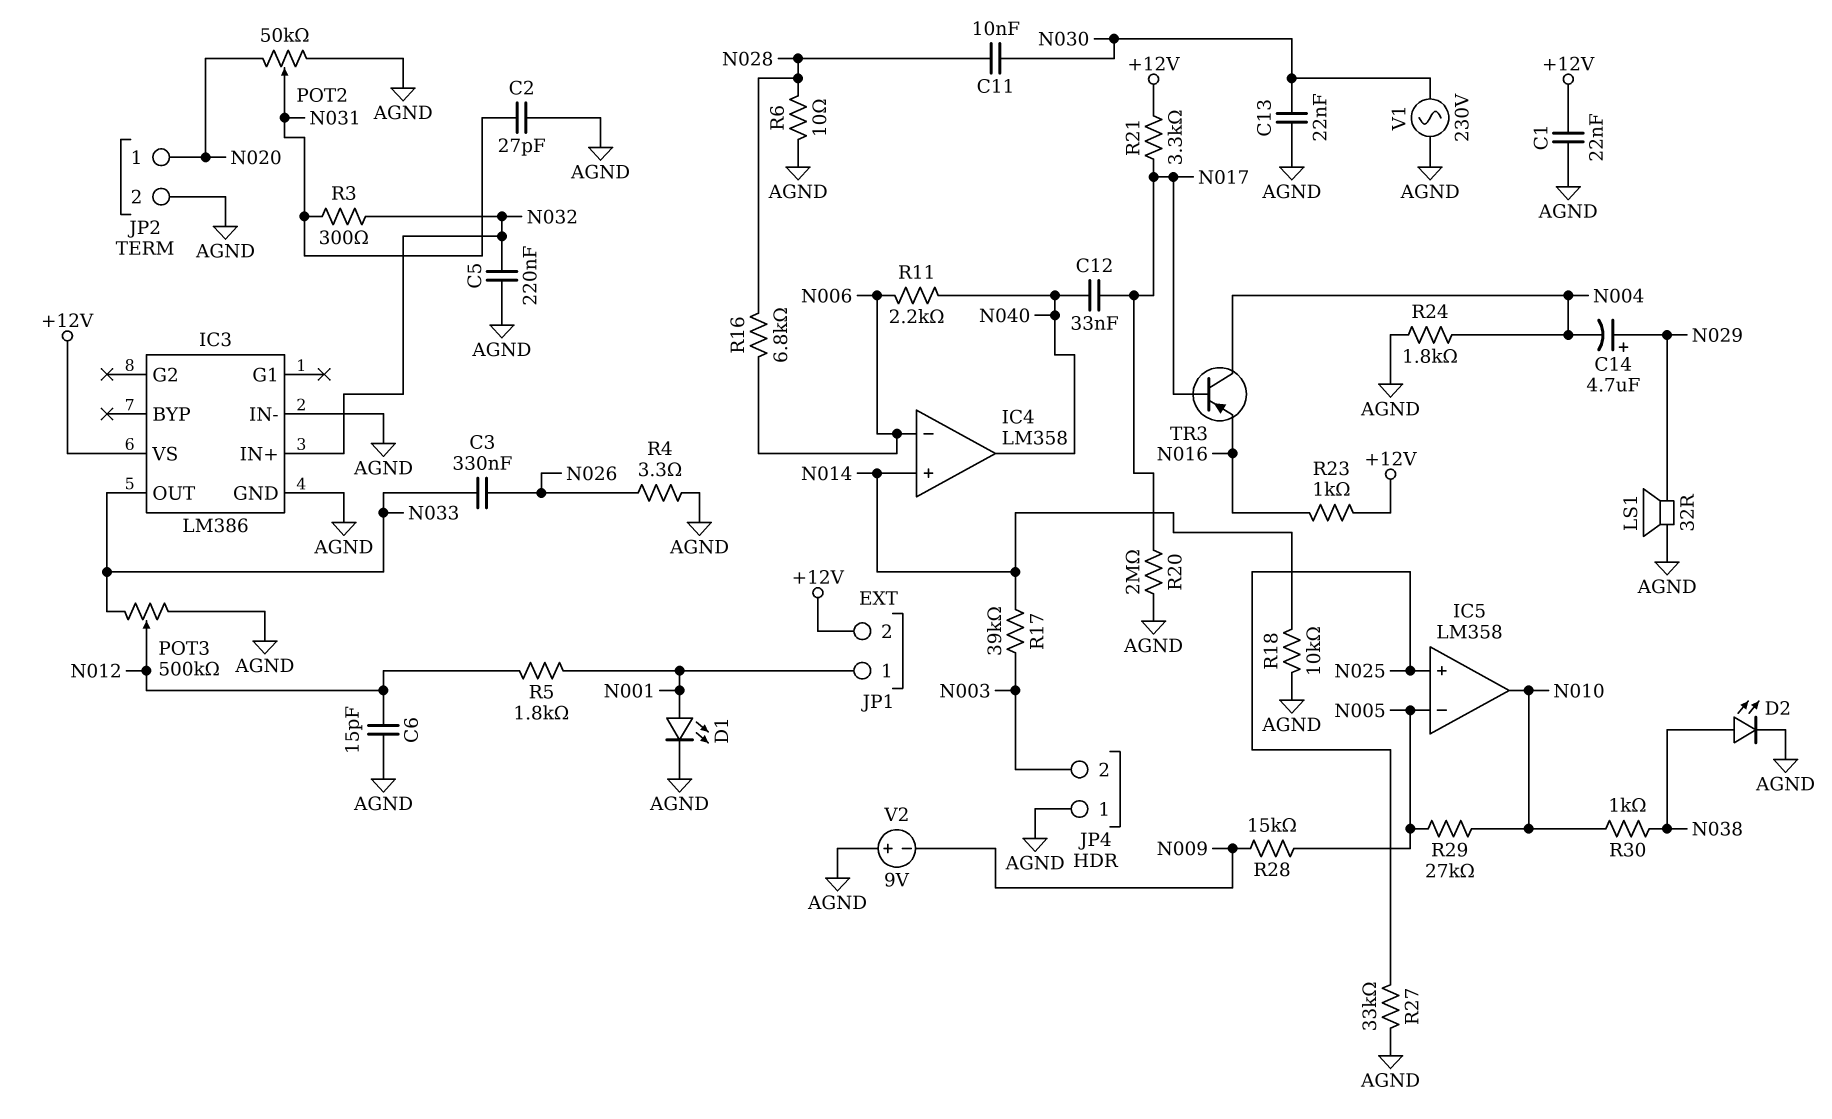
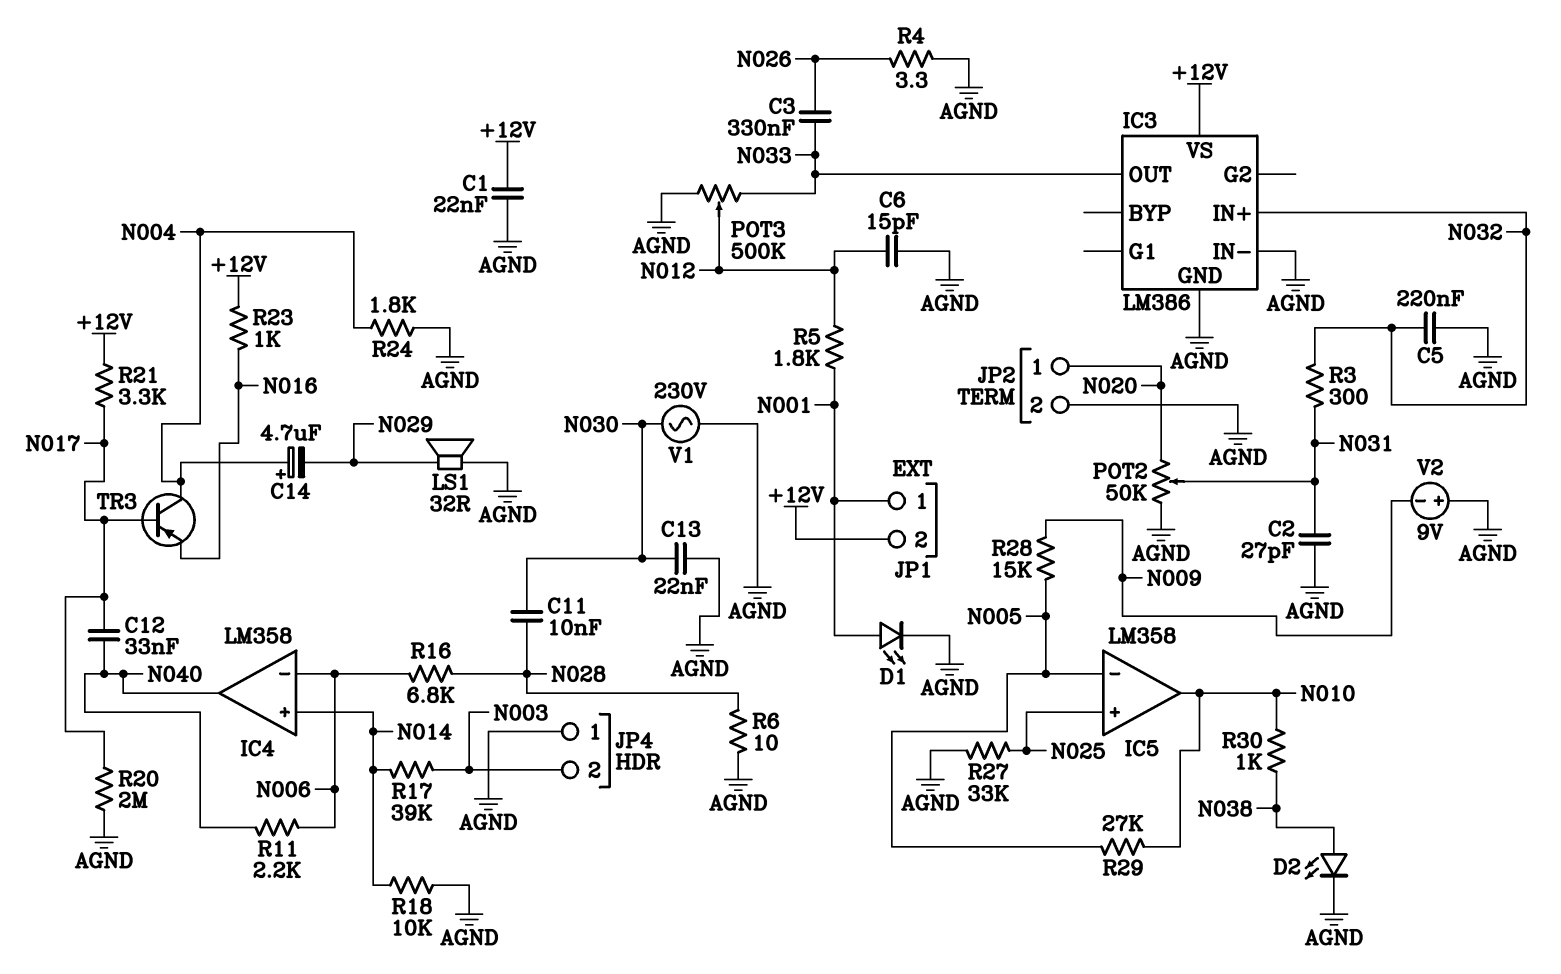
C14: 4.7uF (plus N029, minus N004) -> 4.7uF (plus N004, minus N029)

